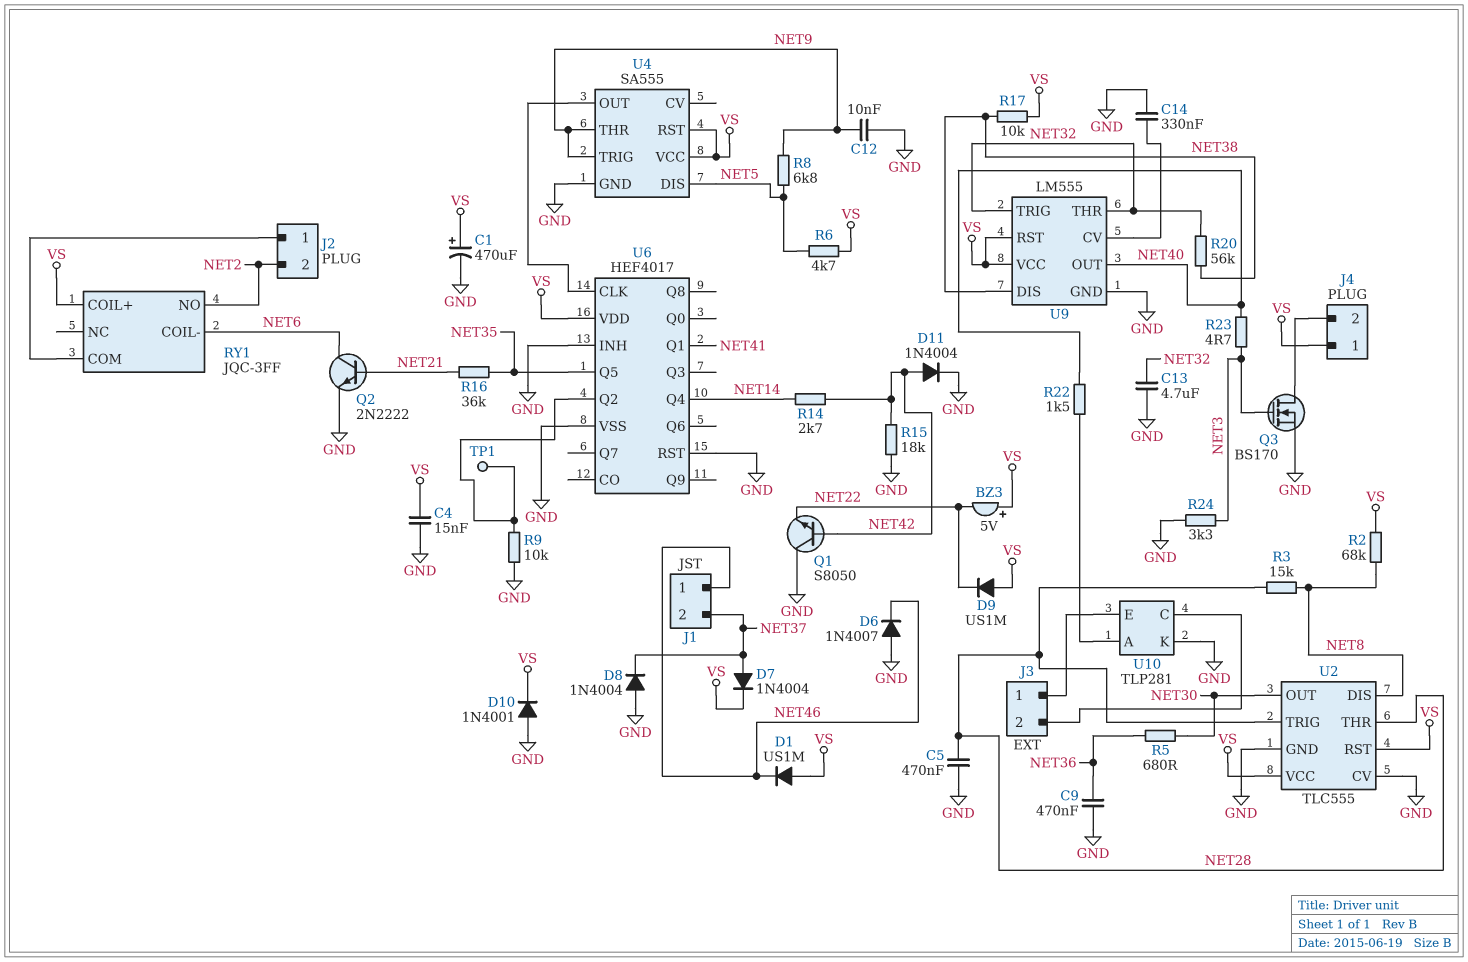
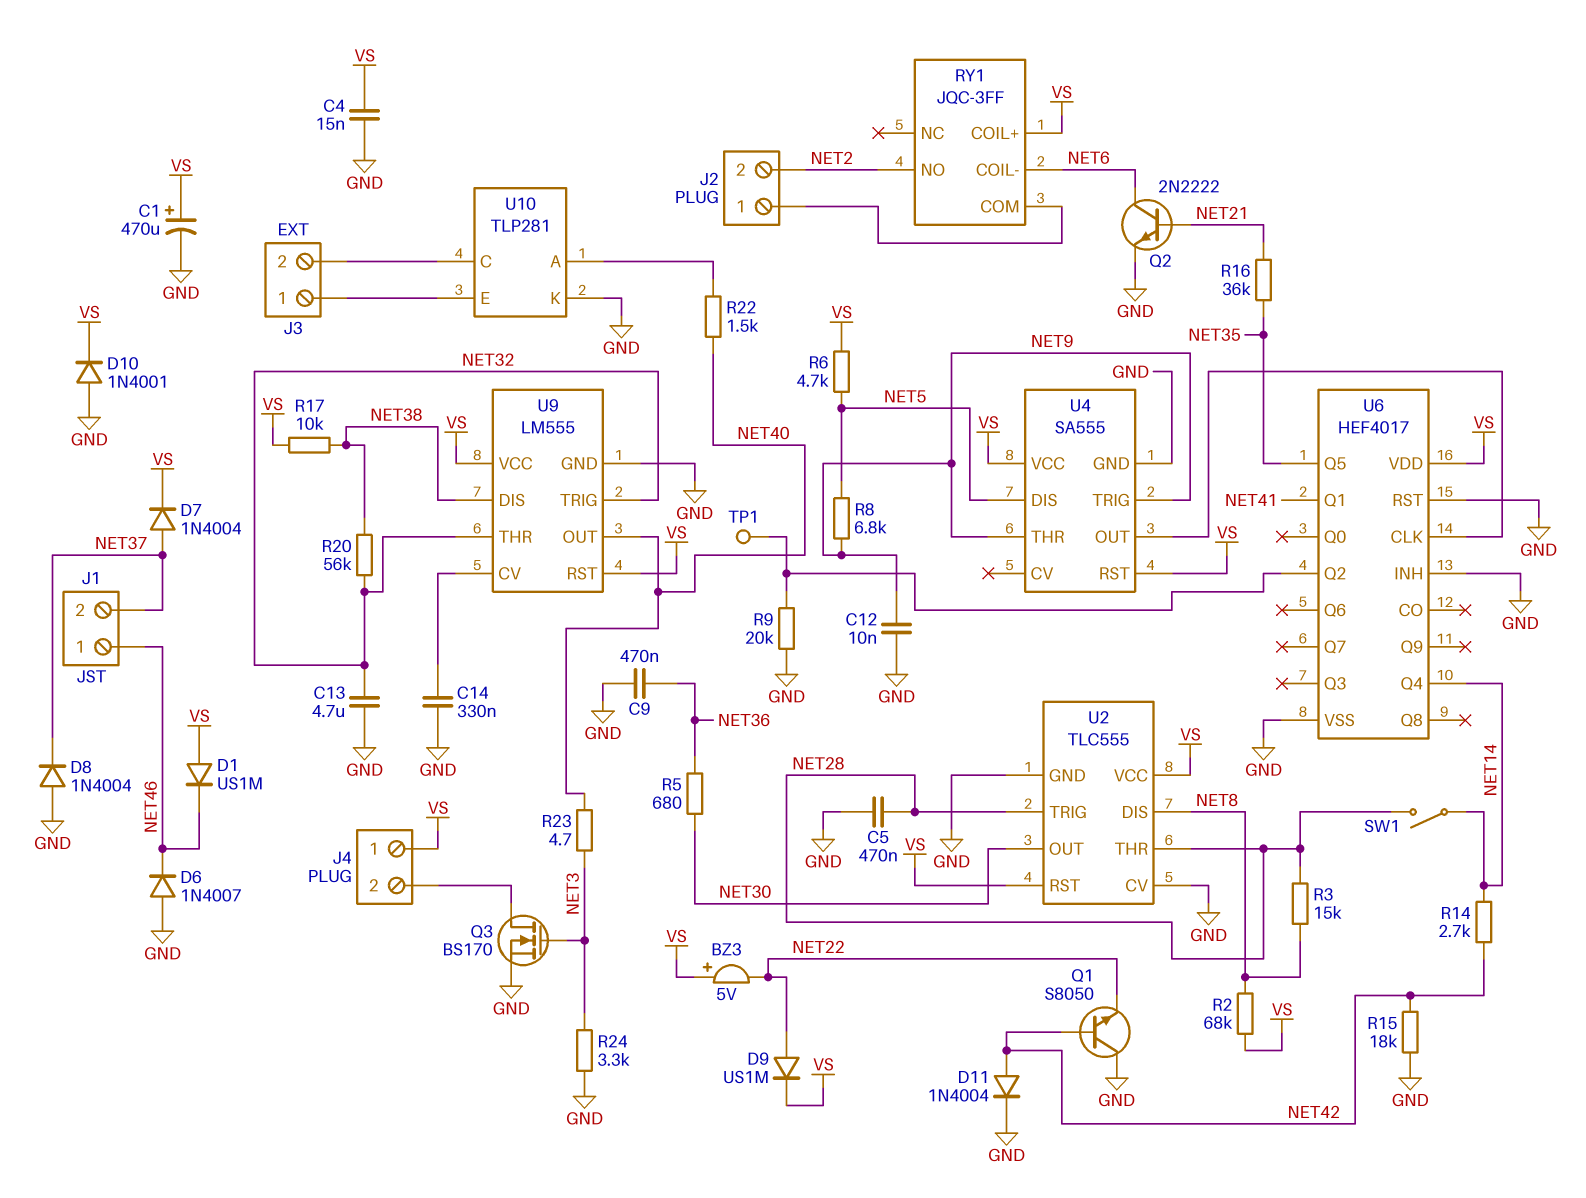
D9: diode US1M (A VS, K NET22) -> diode US1M (A NET22, K VS)
R9: 10k (GND, U6/Q2) -> 20k (GND, U6/Q2)
SW1: none -> switch (NET14, NET28)

